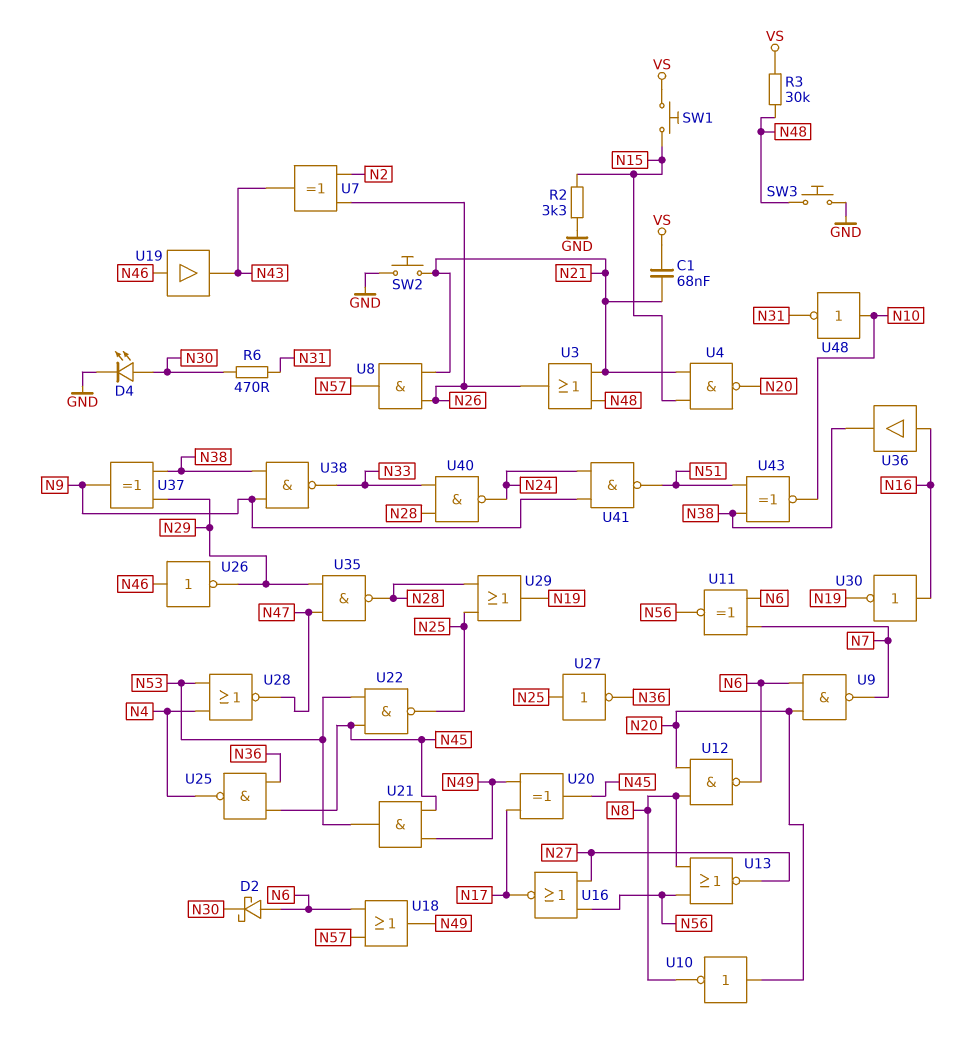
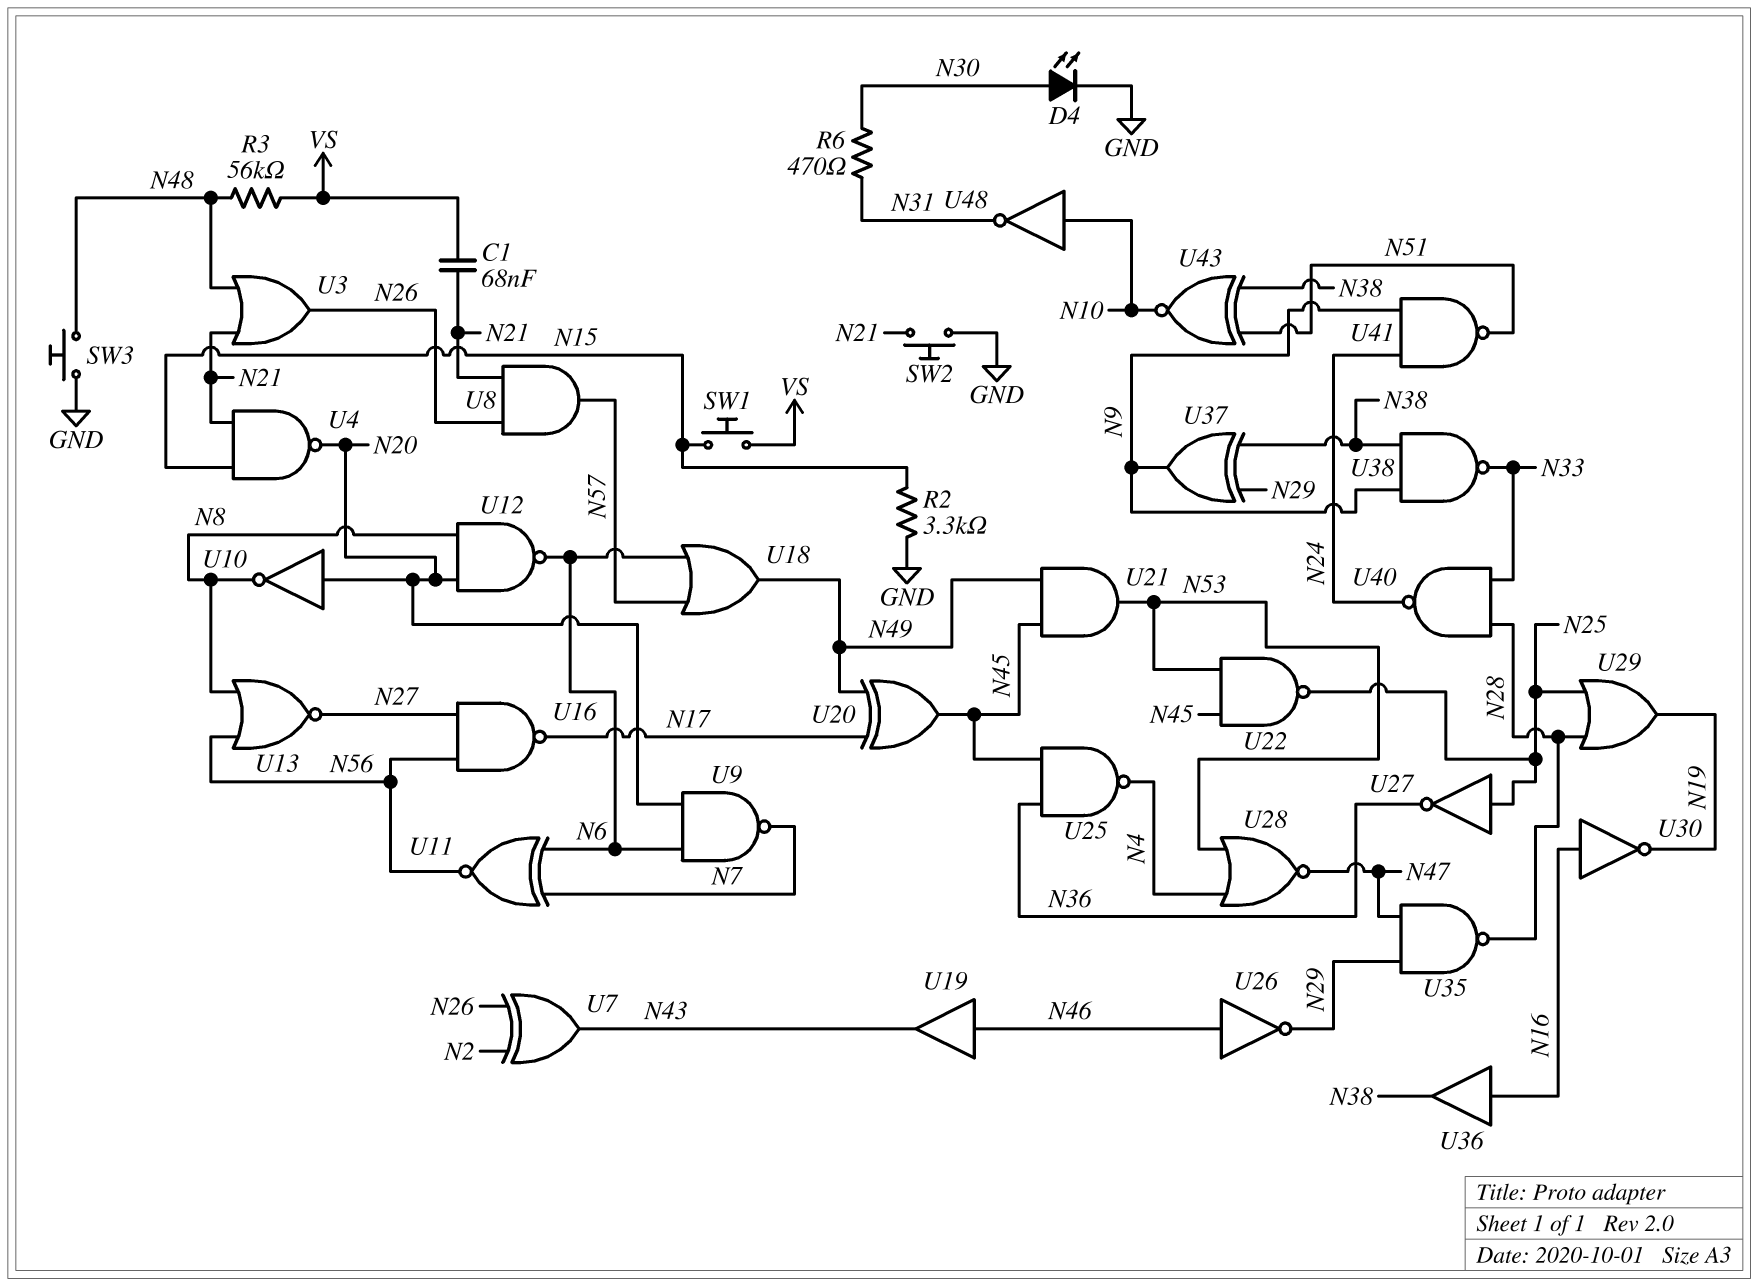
D2: schottky (A N6, K N30) -> none
R3: 30k (N48, VS) -> 56k (N48, VS)
U16: NOR (in N27, in N56, out N17) -> NAND (in N27, in N56, out N17)

